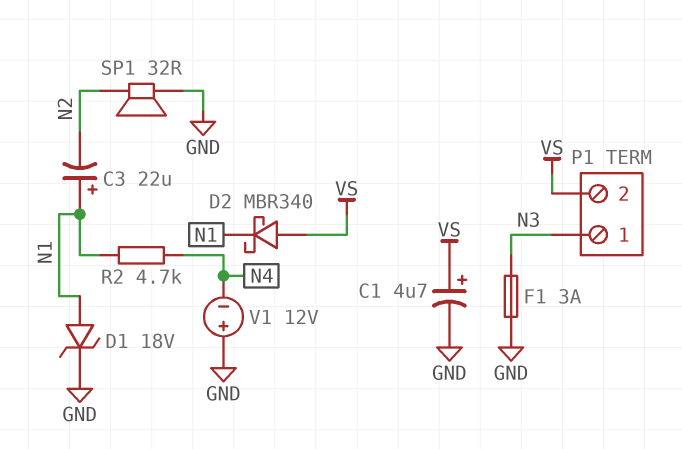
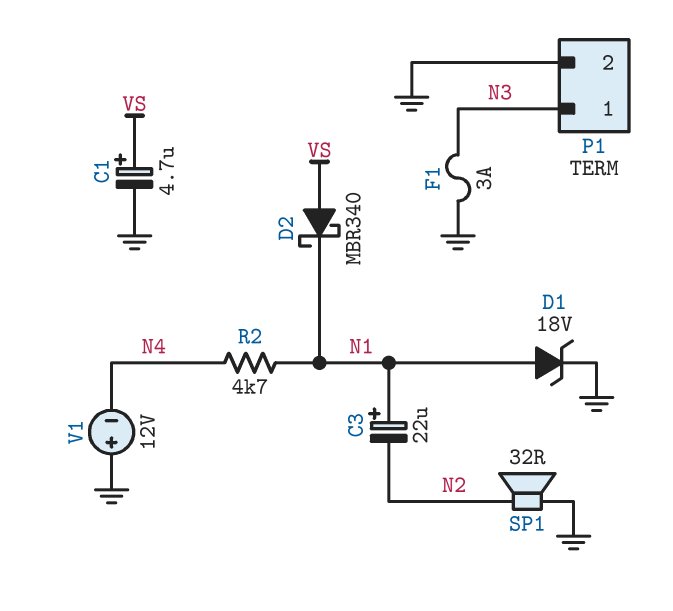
P1 pin 2: VS -> GND

